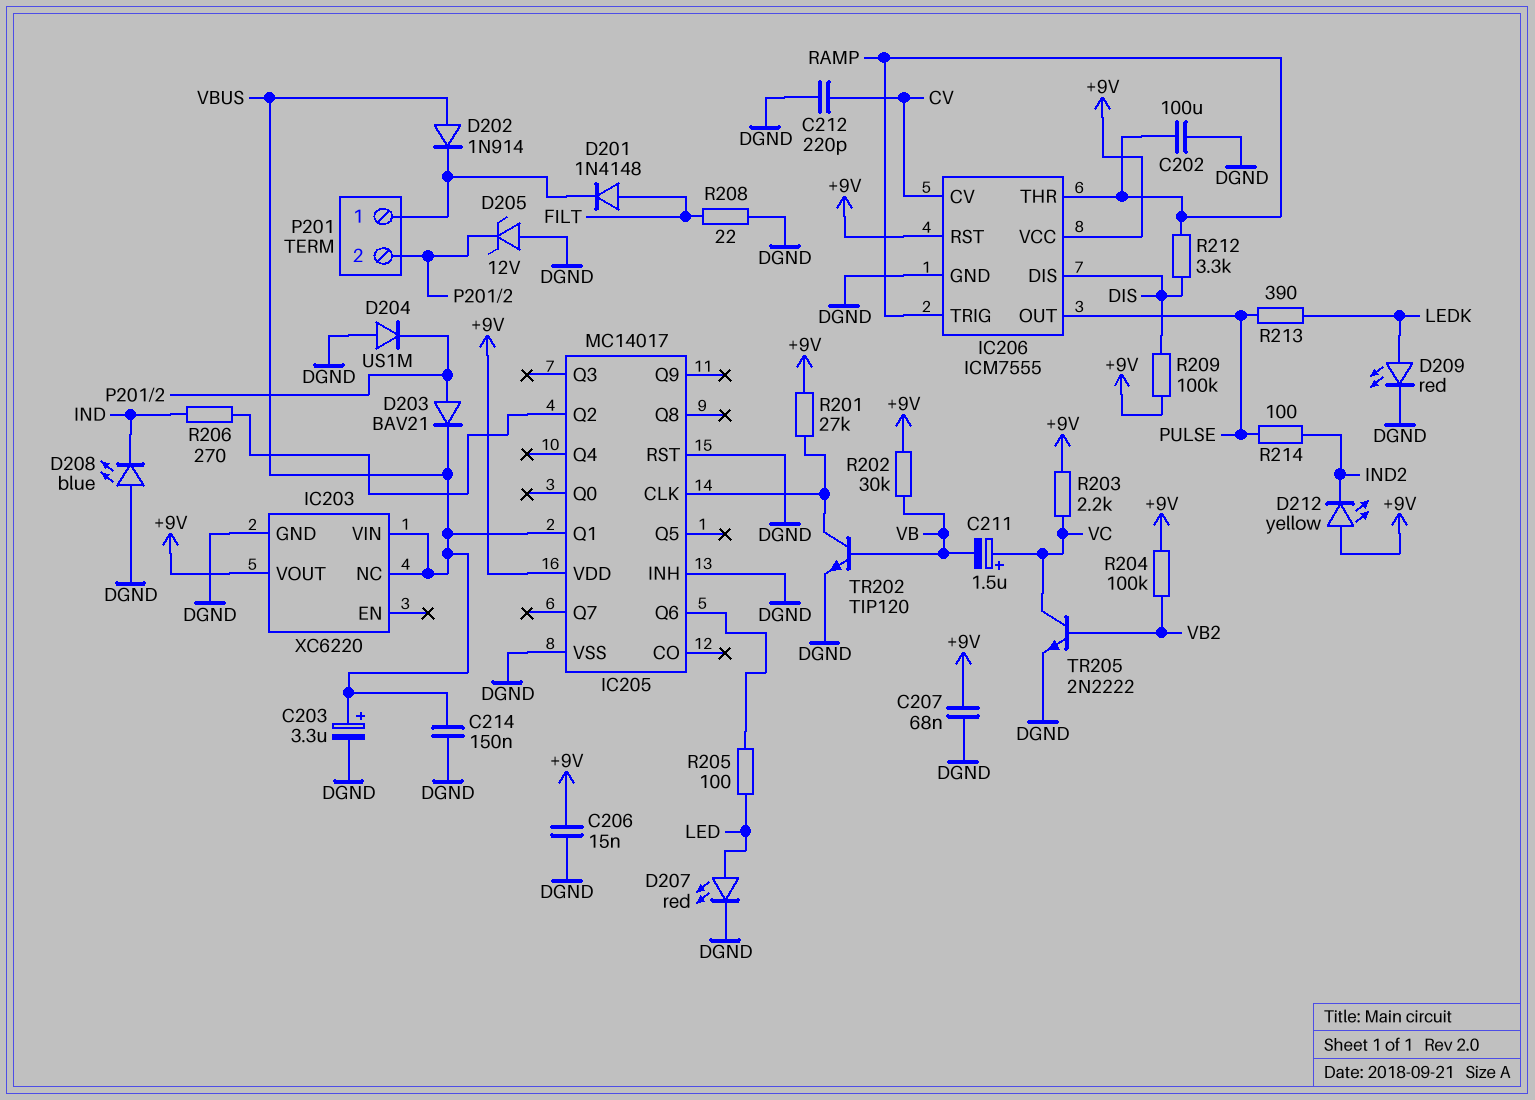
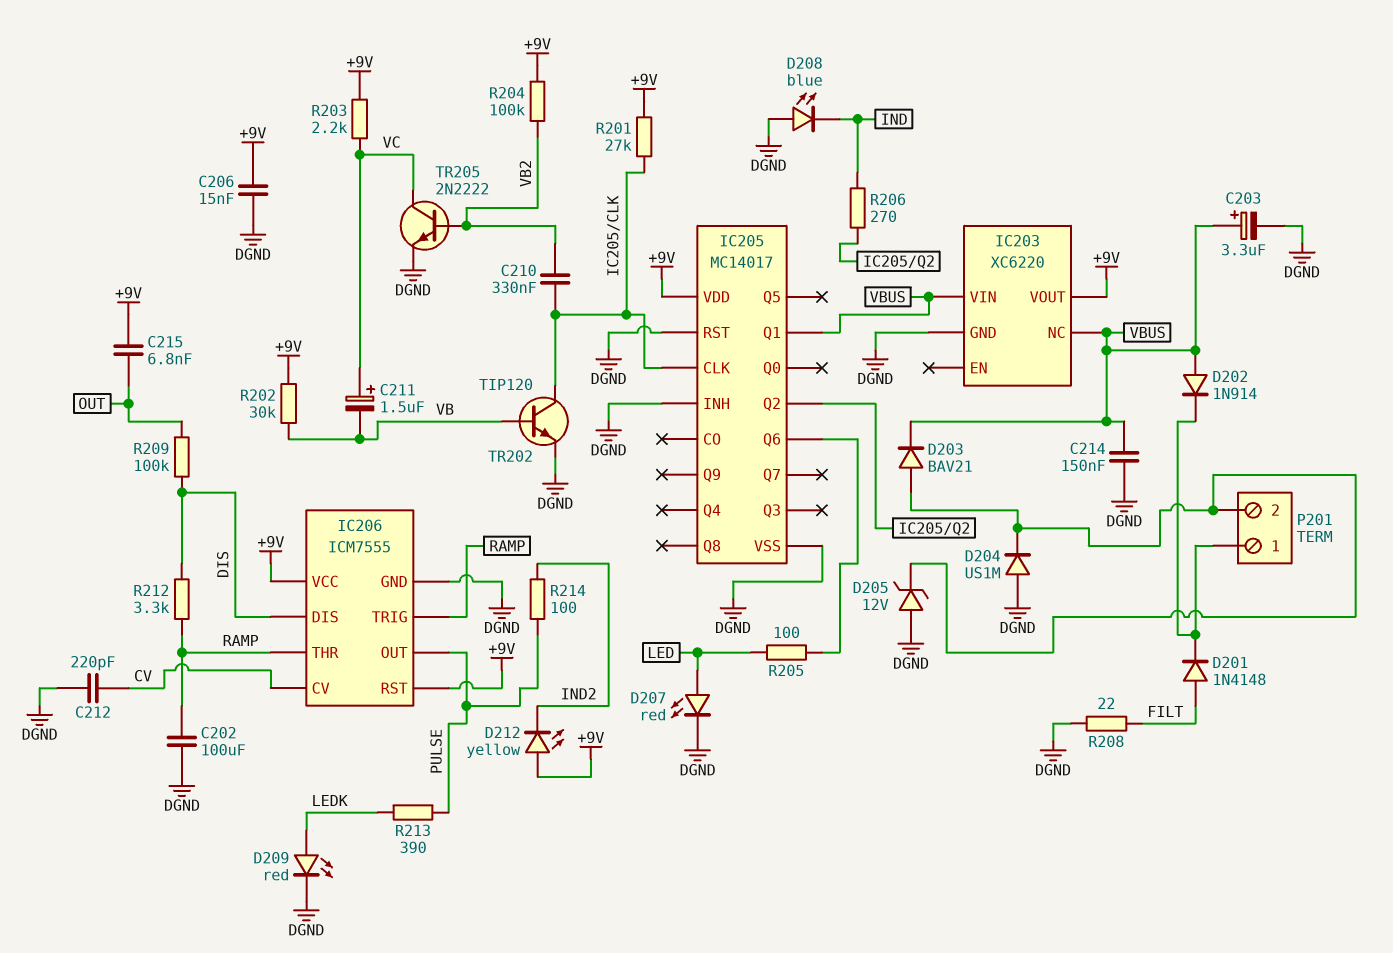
C207: 68nF (+9V, DGND) -> none
C210: none -> 330nF (IC205/CLK, VB2)
C215: none -> 6.8nF (+9V, OUT)
R209: 100k (+9V, DIS) -> 100k (DIS, OUT)

